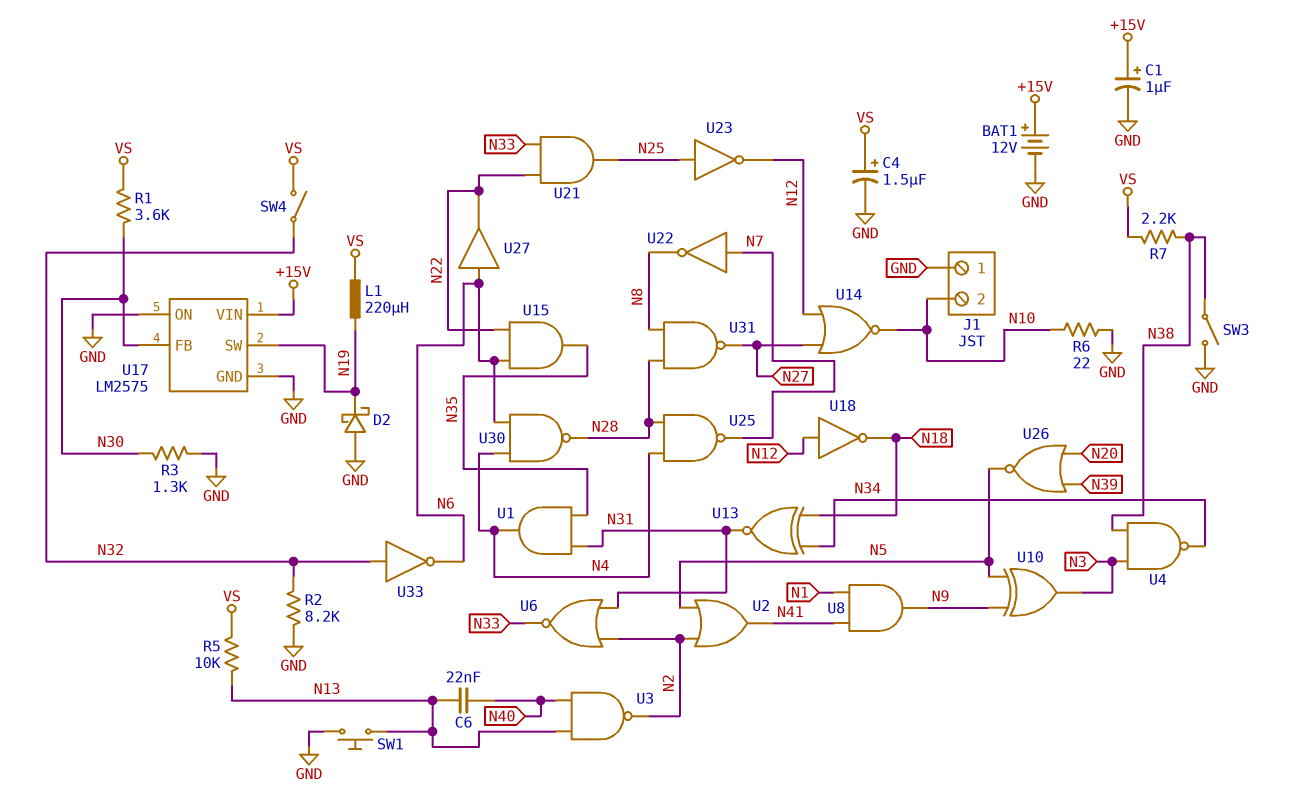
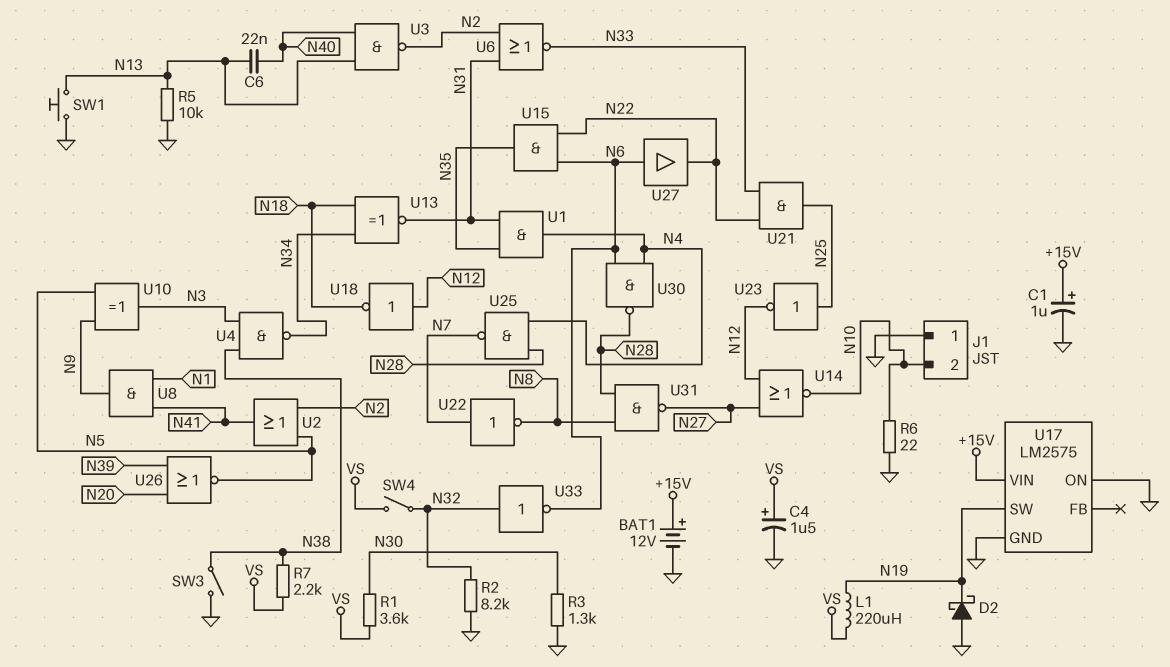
R5: 10k (N13, VS) -> 10k (GND, N13)
U17 pin FB: N30 -> none

